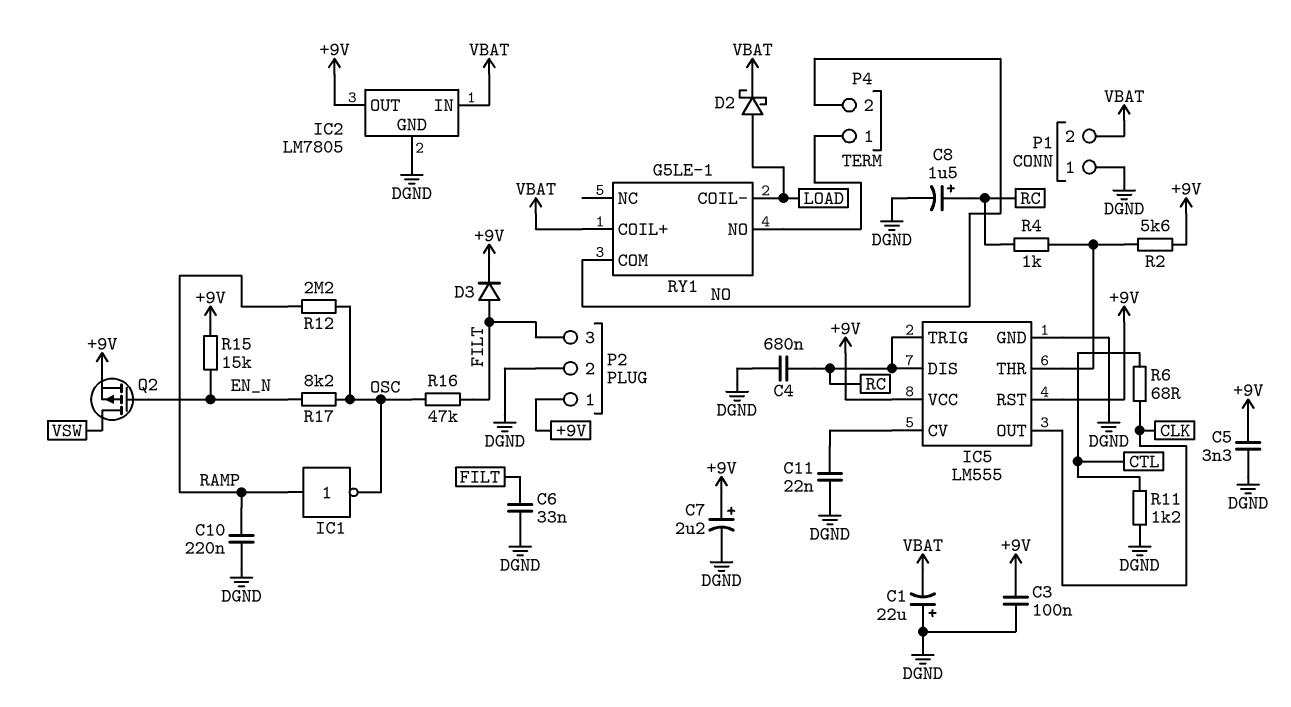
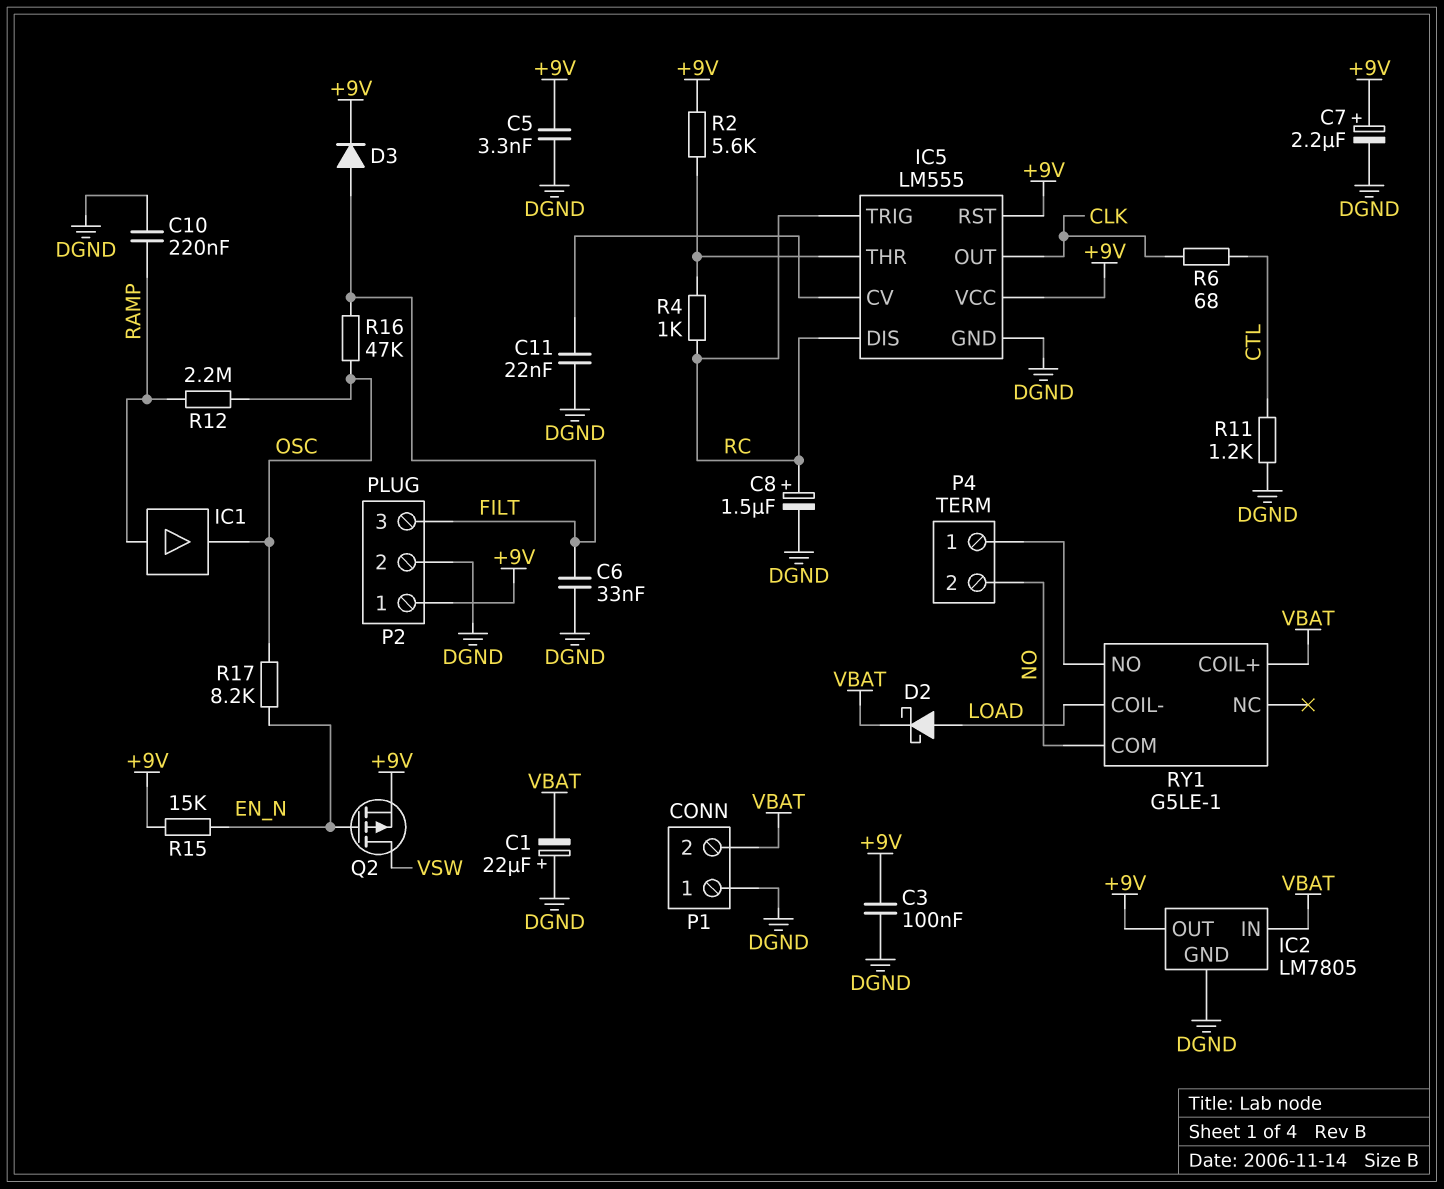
C4: 680nF (DGND, RC) -> none
IC1: NOT (in RAMP, out OSC) -> buffer (in RAMP, out OSC)

